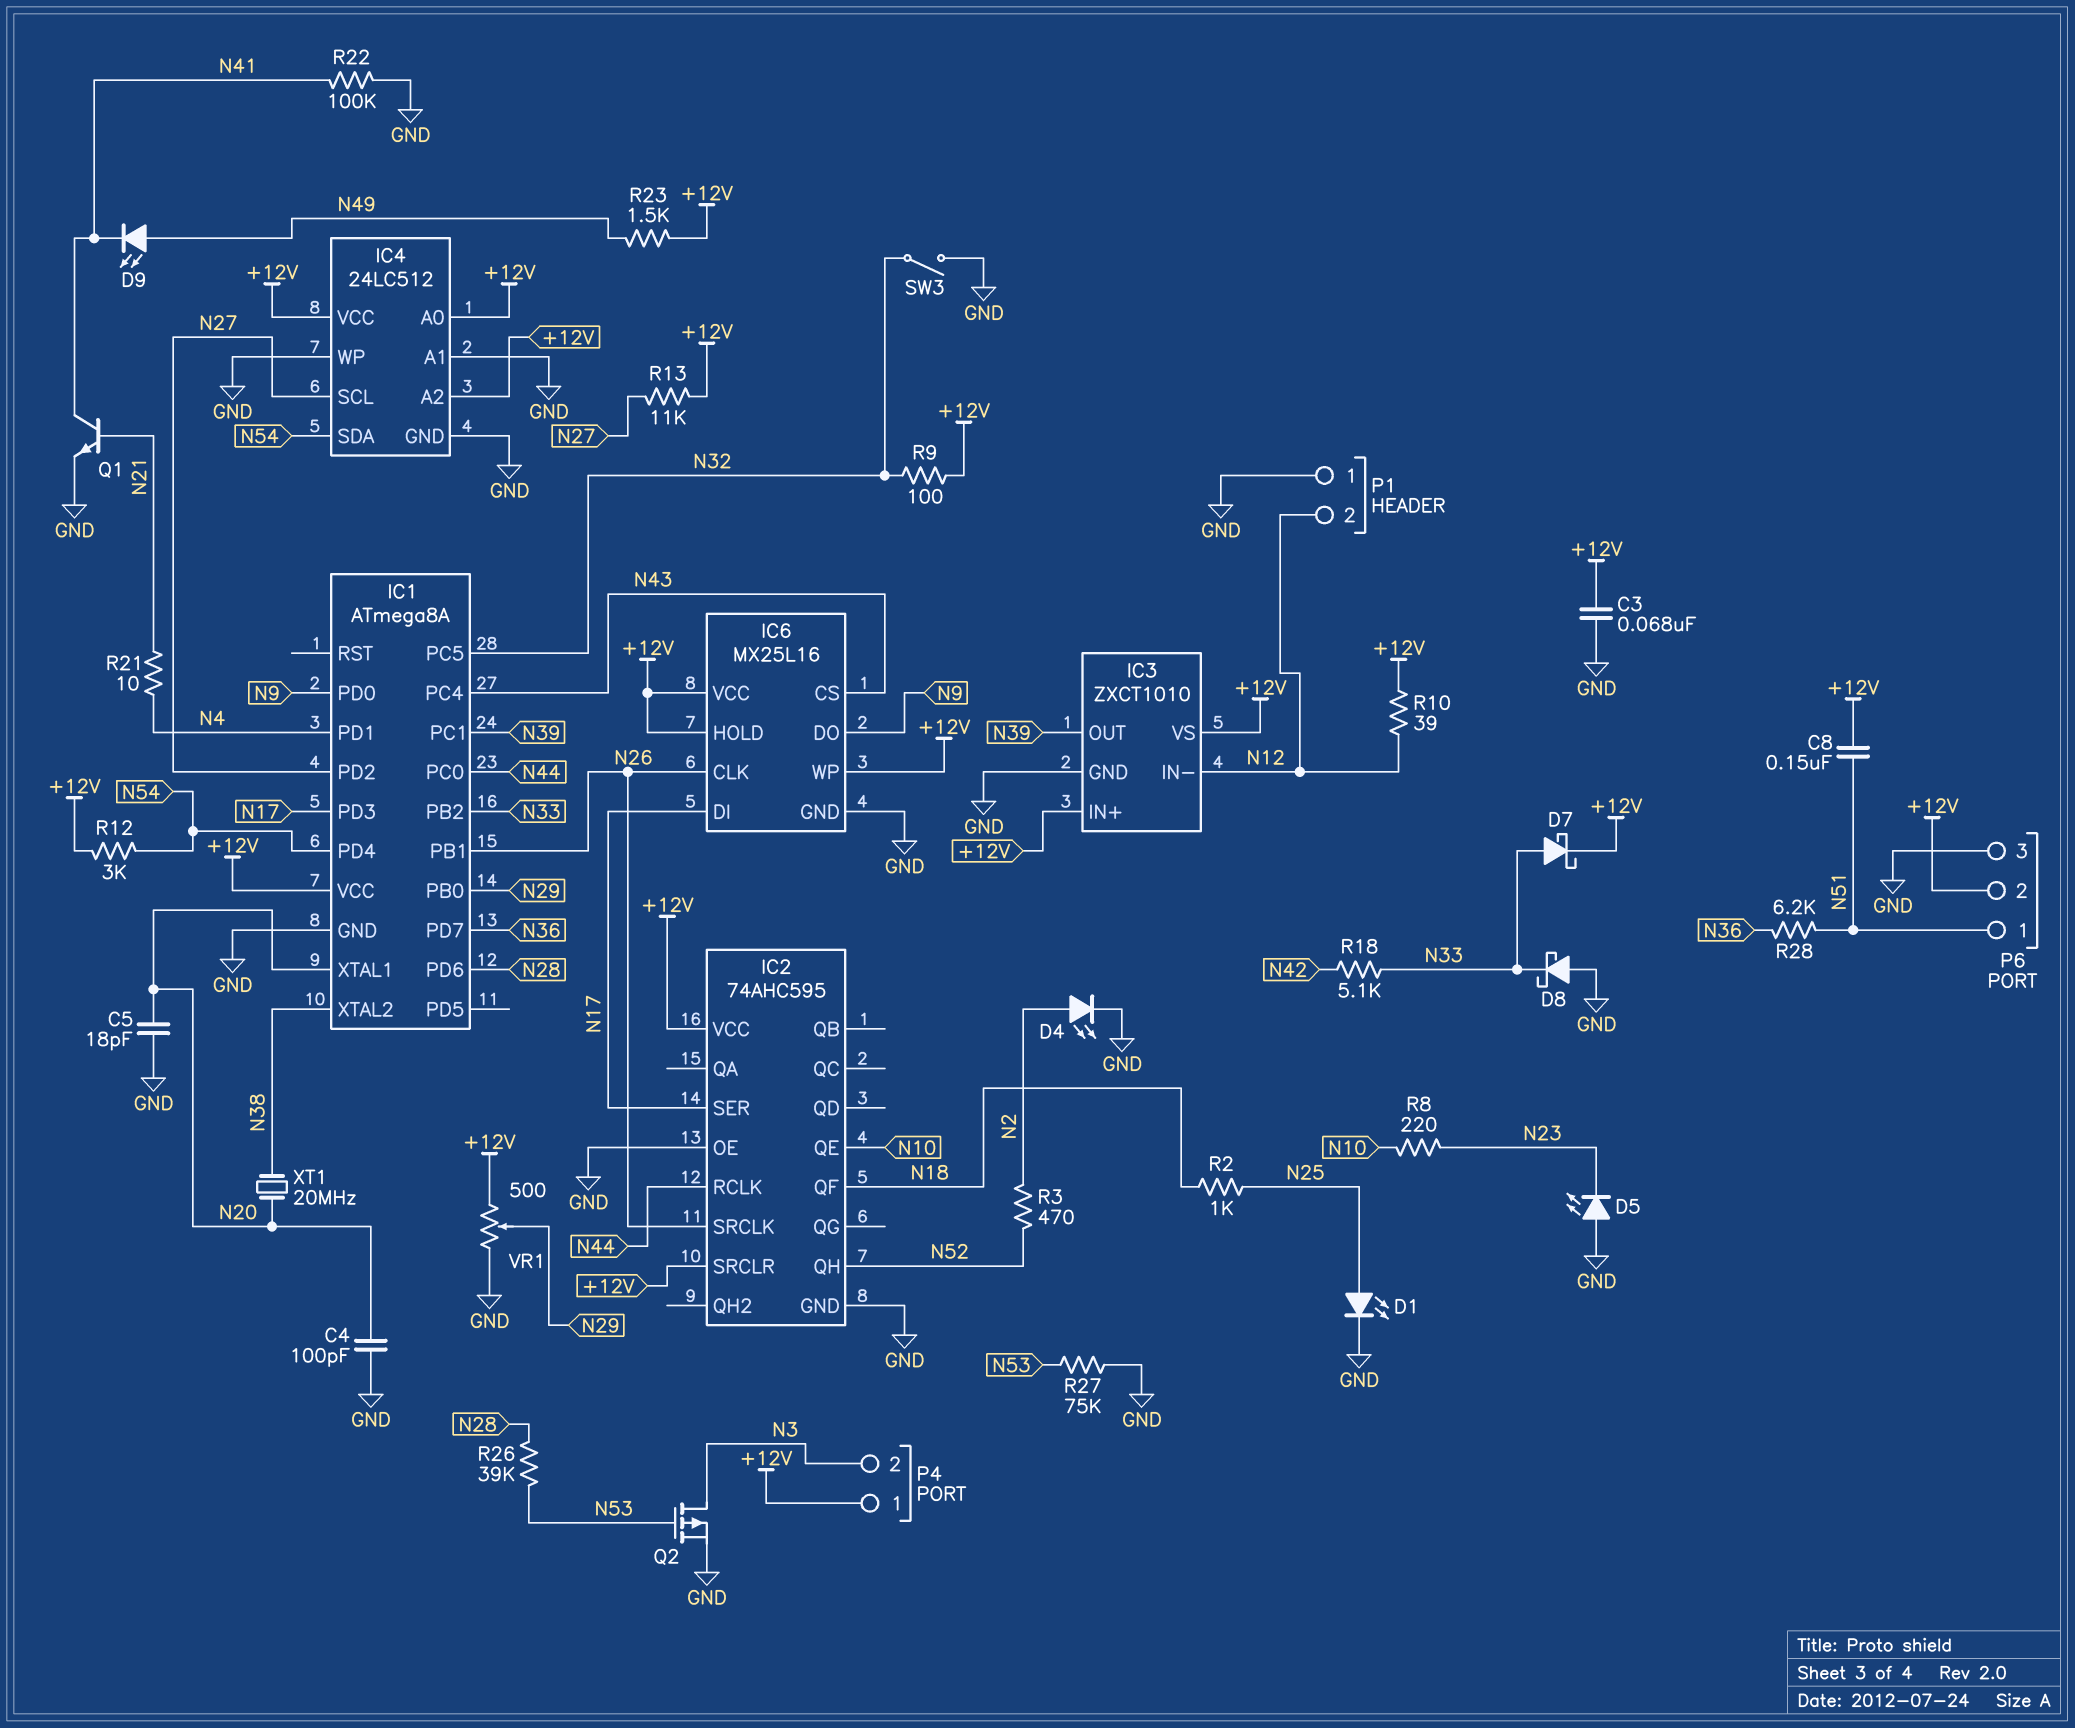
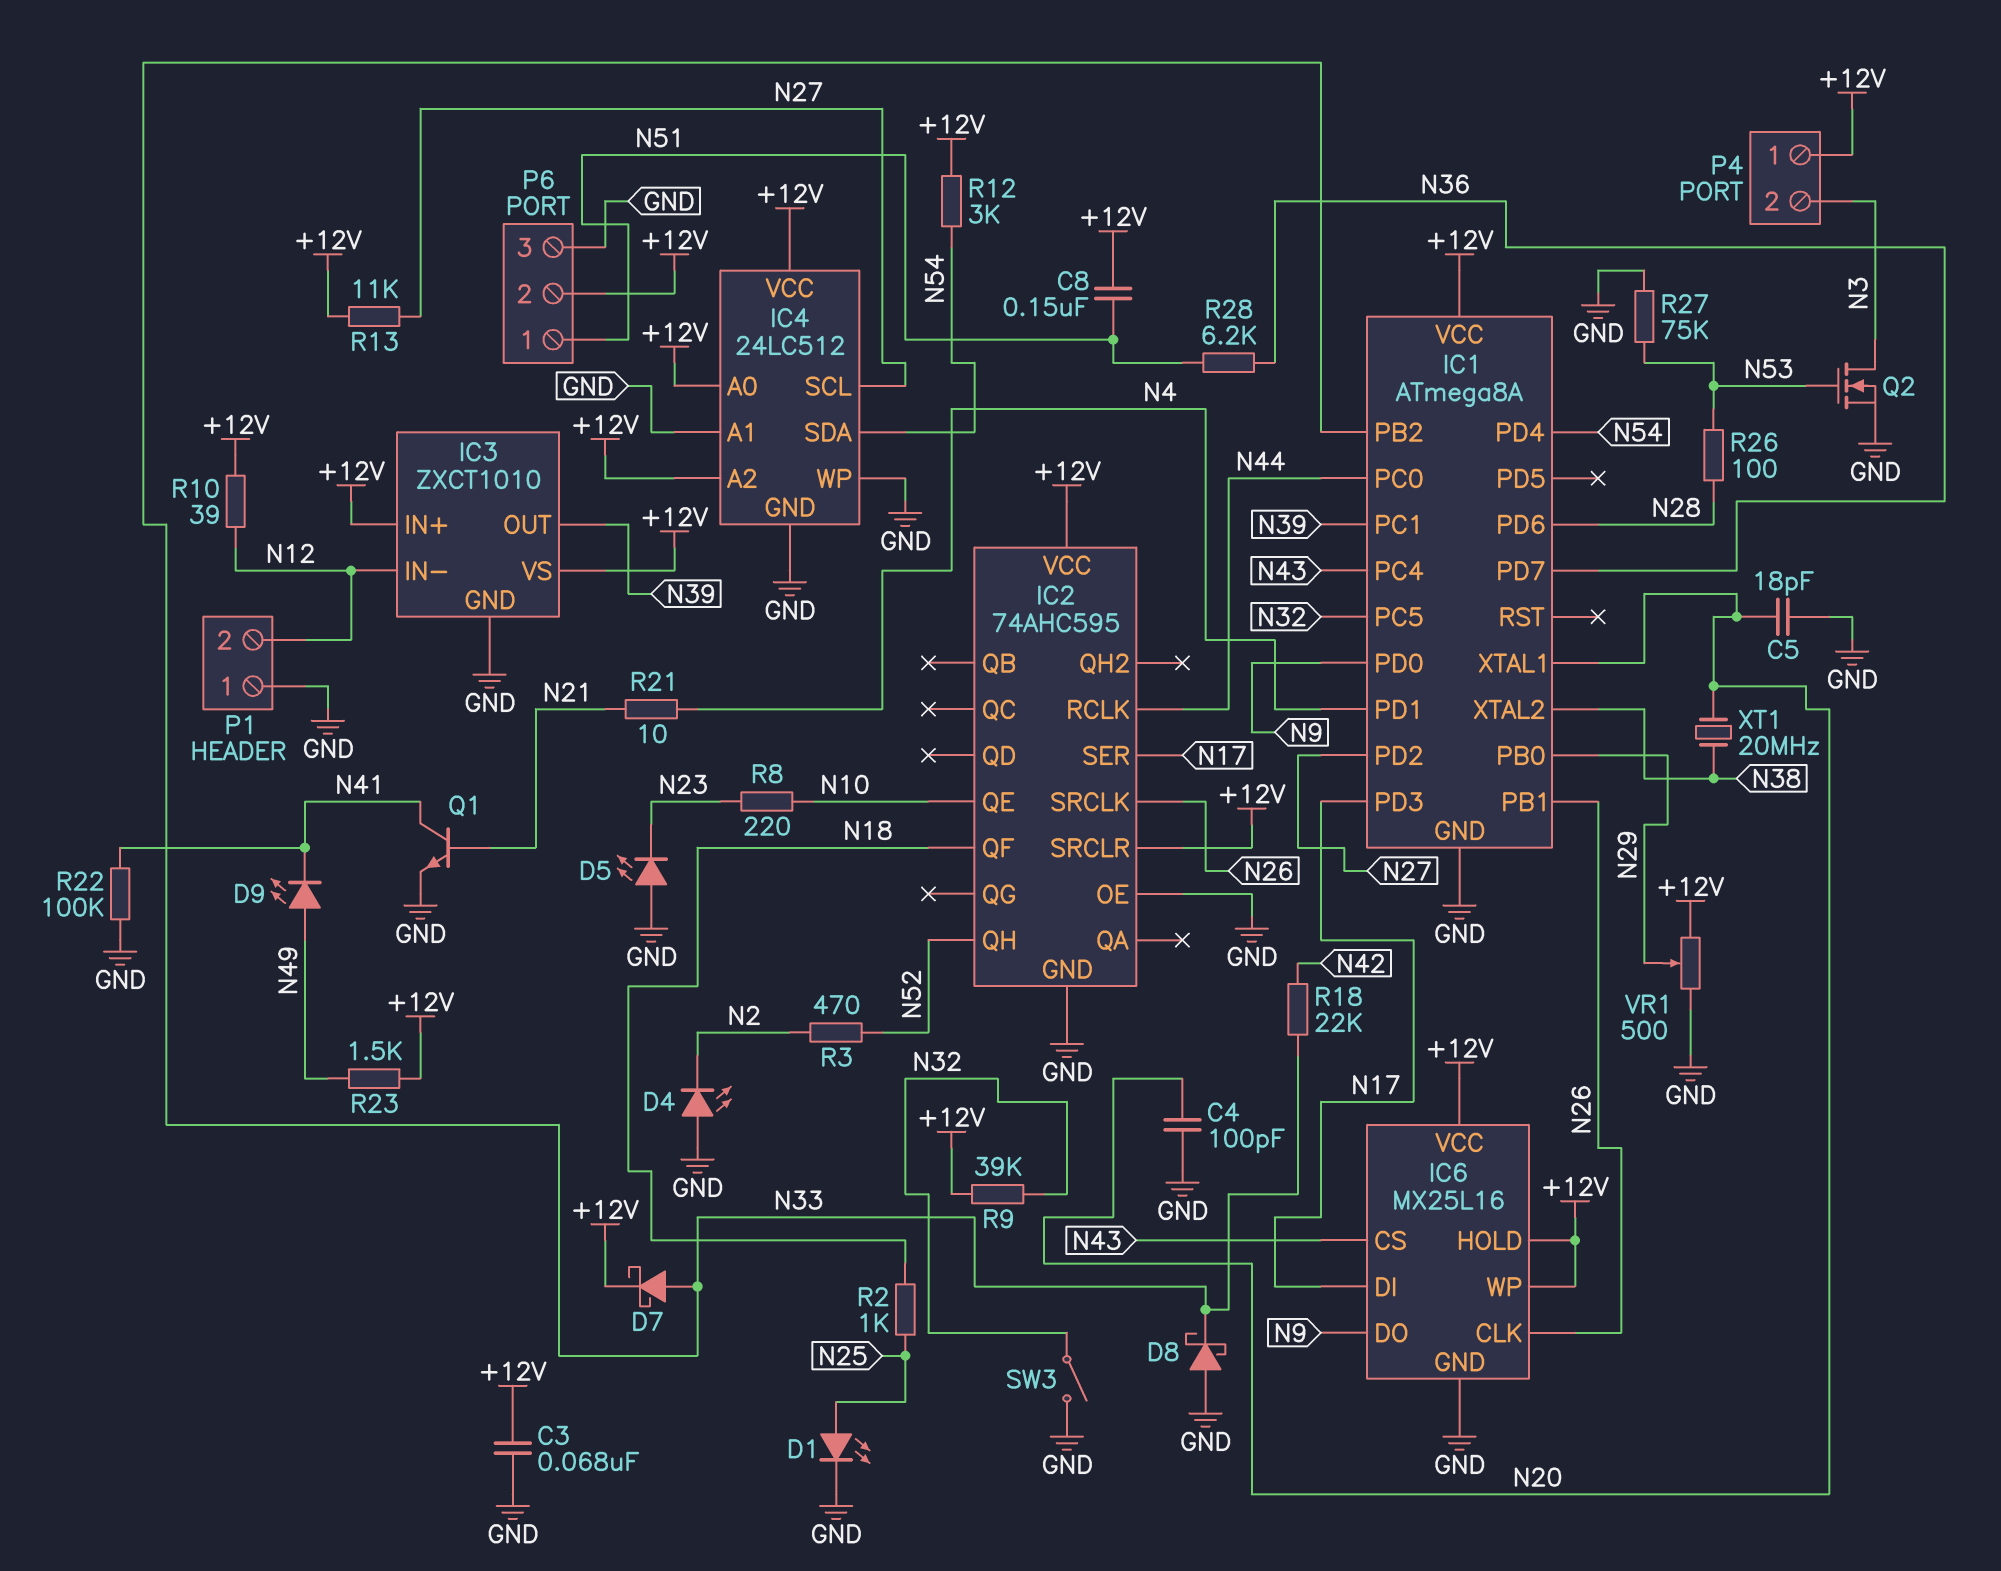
D4: LED (A N2, K GND) -> LED (A GND, K N2)
Q2: PMOS (G N53, D N3, S GND) -> NMOS (G N53, D N3, S GND)
R9: 100 (+12V, N32) -> 39k (+12V, N32)
R18: 5.1k (N33, N42) -> 22k (N33, N42)
R26: 39k (N28, N53) -> 100 (N28, N53)

